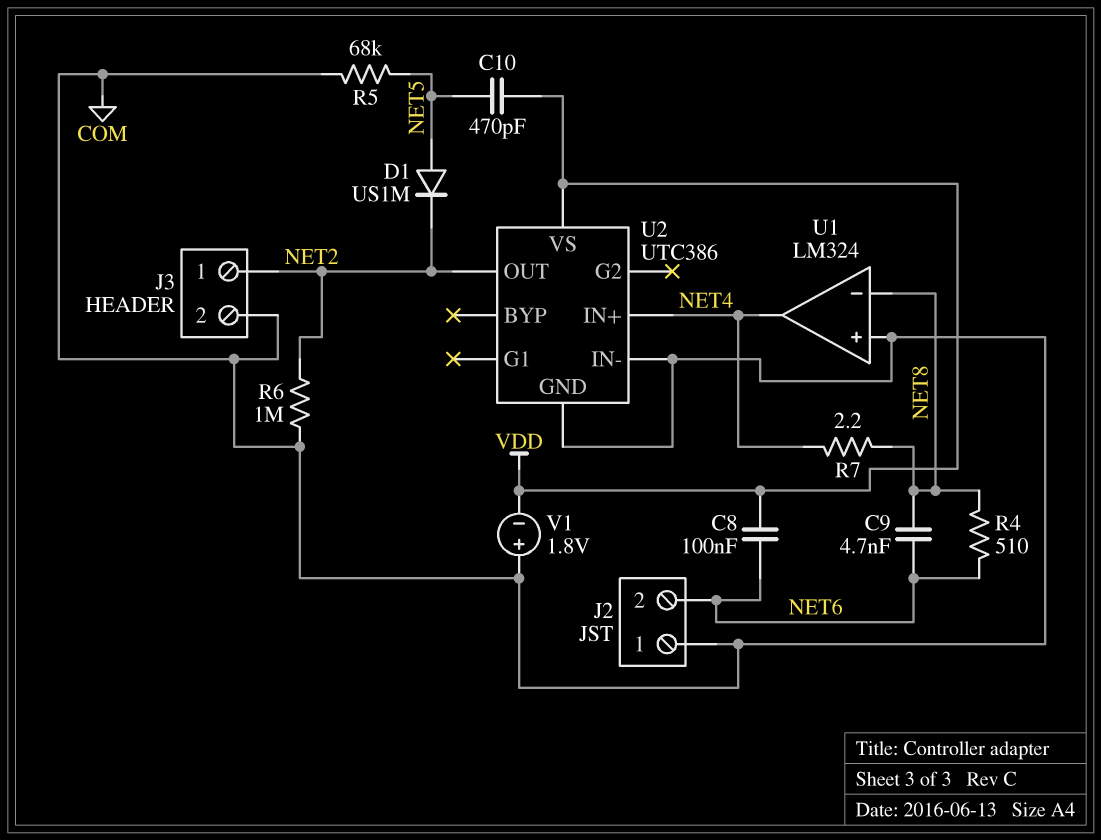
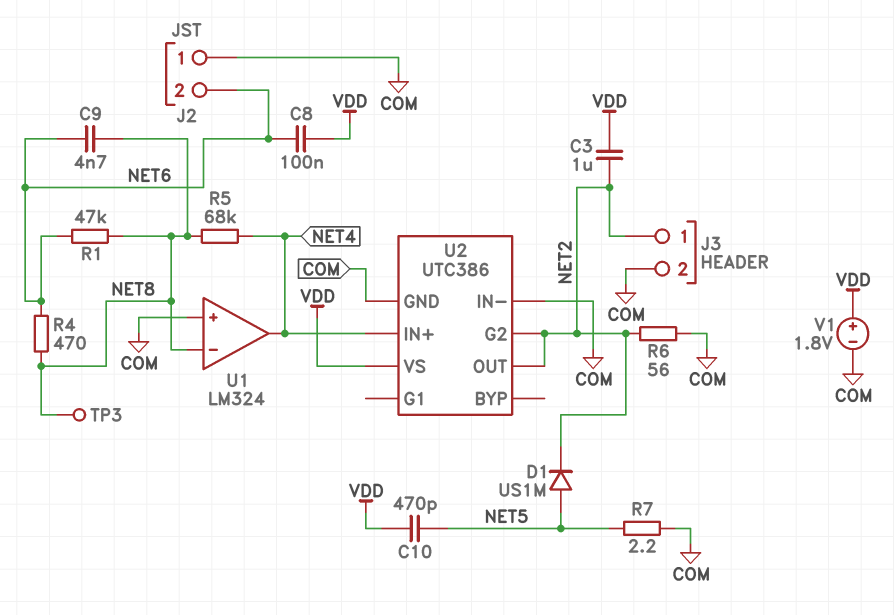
C3: none -> 1uF (NET2, VDD)
R1: none -> 47k (NET6, NET8)
R4: 510 (NET6, NET8) -> 470 (NET6, NET8)
R5: 68k (COM, NET5) -> 68k (NET4, NET8)
R6: 1M (COM, NET2) -> 56 (COM, NET2)
R7: 2.2 (NET4, NET8) -> 2.2 (COM, NET5)
TP3: none -> test point (NET8)
U2 pin G2: none -> NET2
V1: 1.8V (plus COM, minus VDD) -> 1.8V (plus VDD, minus COM)

